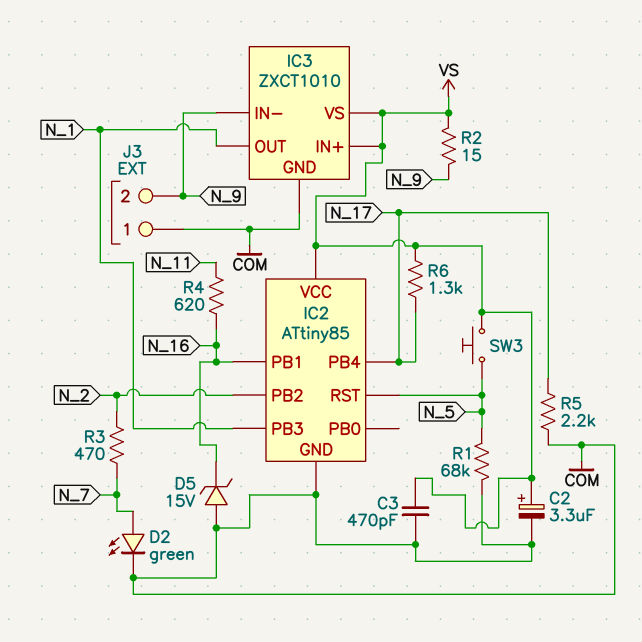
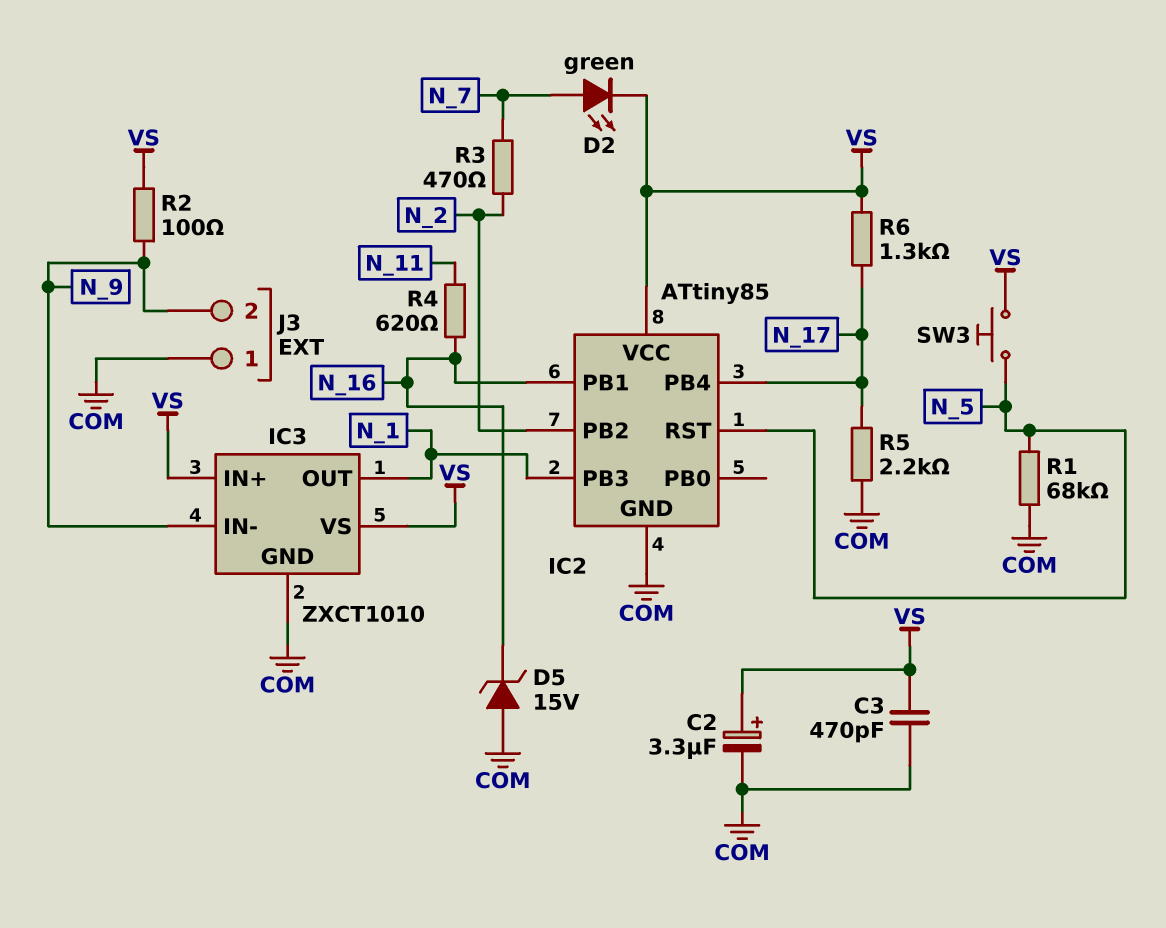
D2: LED green (A N_7, K COM) -> LED green (A N_7, K VS)
R2: 15 (N_9, VS) -> 100 (N_9, VS)

